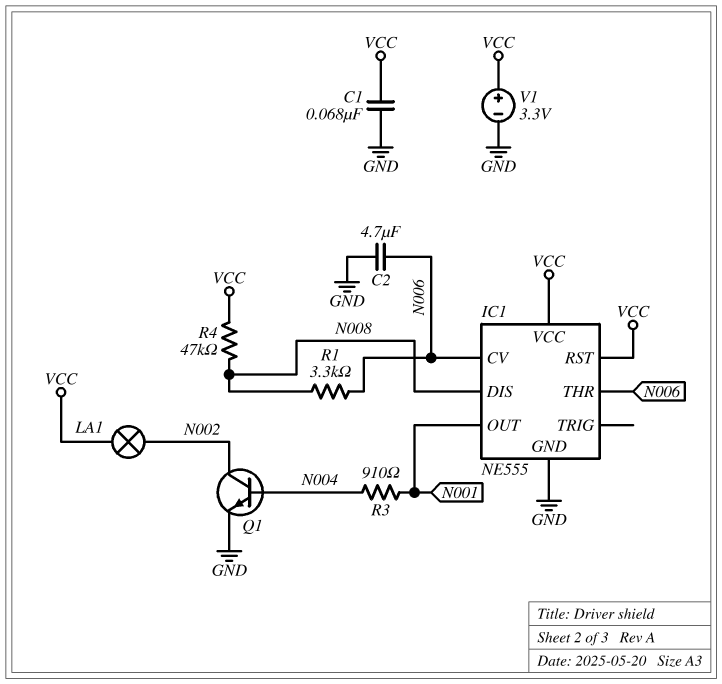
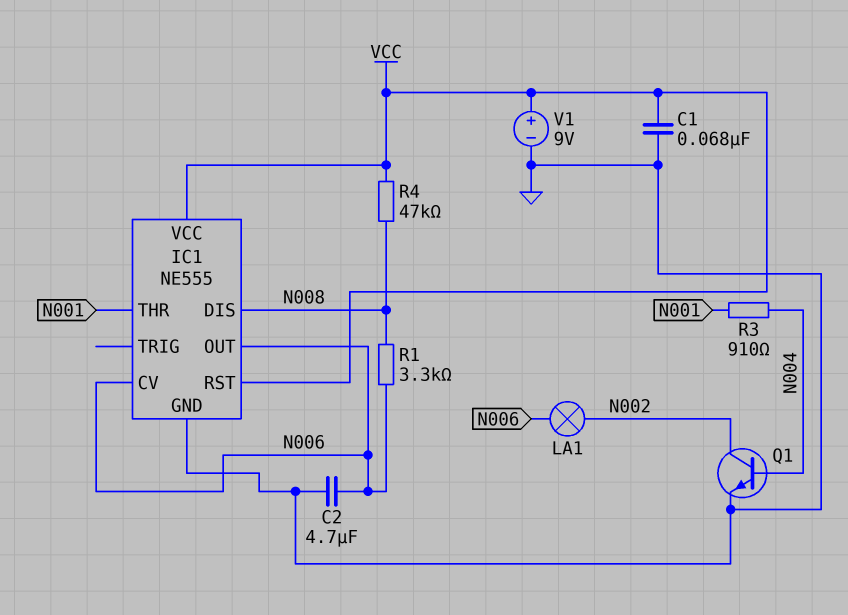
IC1 pin OUT: N001 -> N006
IC1 pin THR: N006 -> N001
LA1: lamp (N002, VCC) -> lamp (N002, N006)
V1: 3.3V (plus VCC, minus GND) -> 9V (plus VCC, minus GND)

